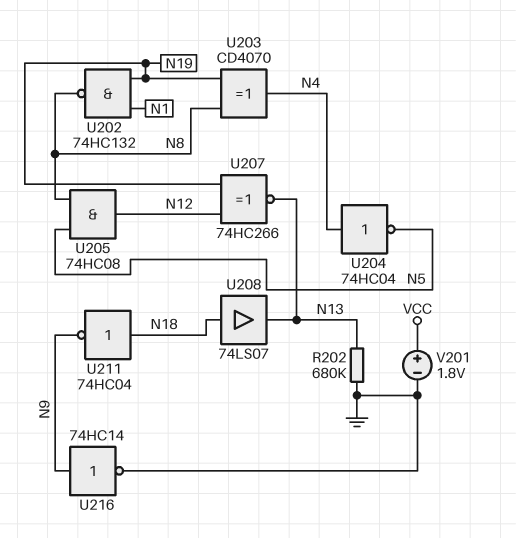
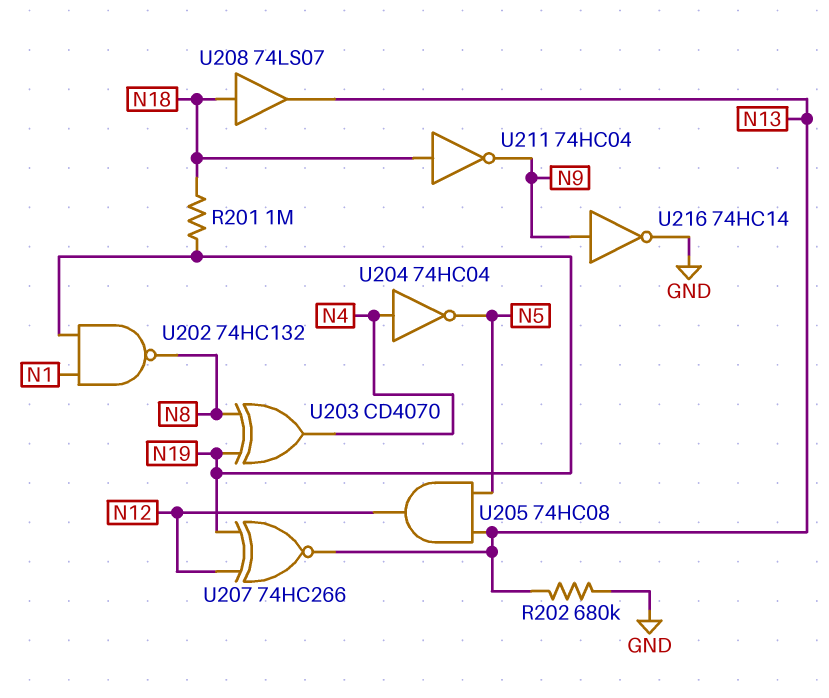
R201: none -> 1M (N18, N19)
U205: AND 74HC08 (in N5, in N8, out N12) -> AND 74HC08 (in N5, in N13, out N12)
V201: 1.8V (plus VCC, minus GND) -> none

